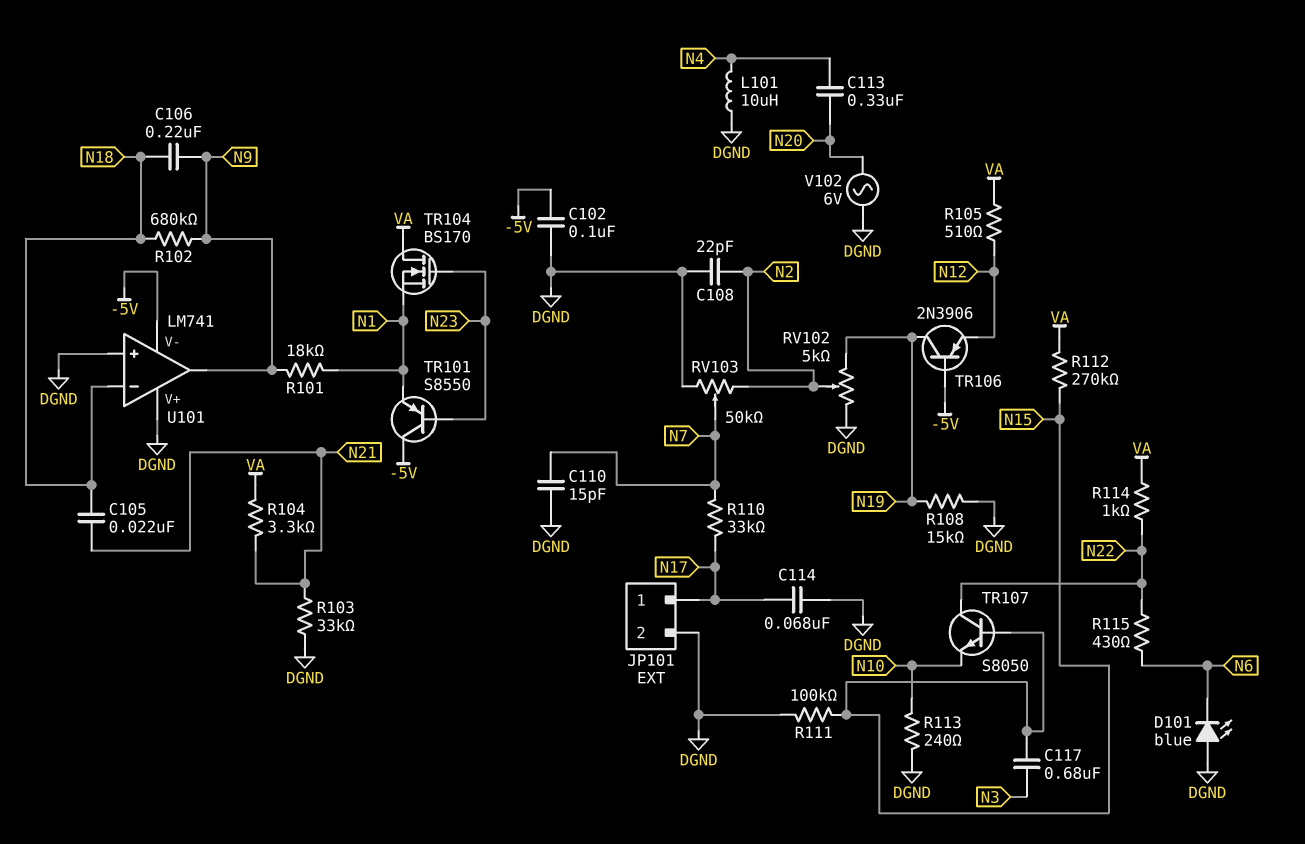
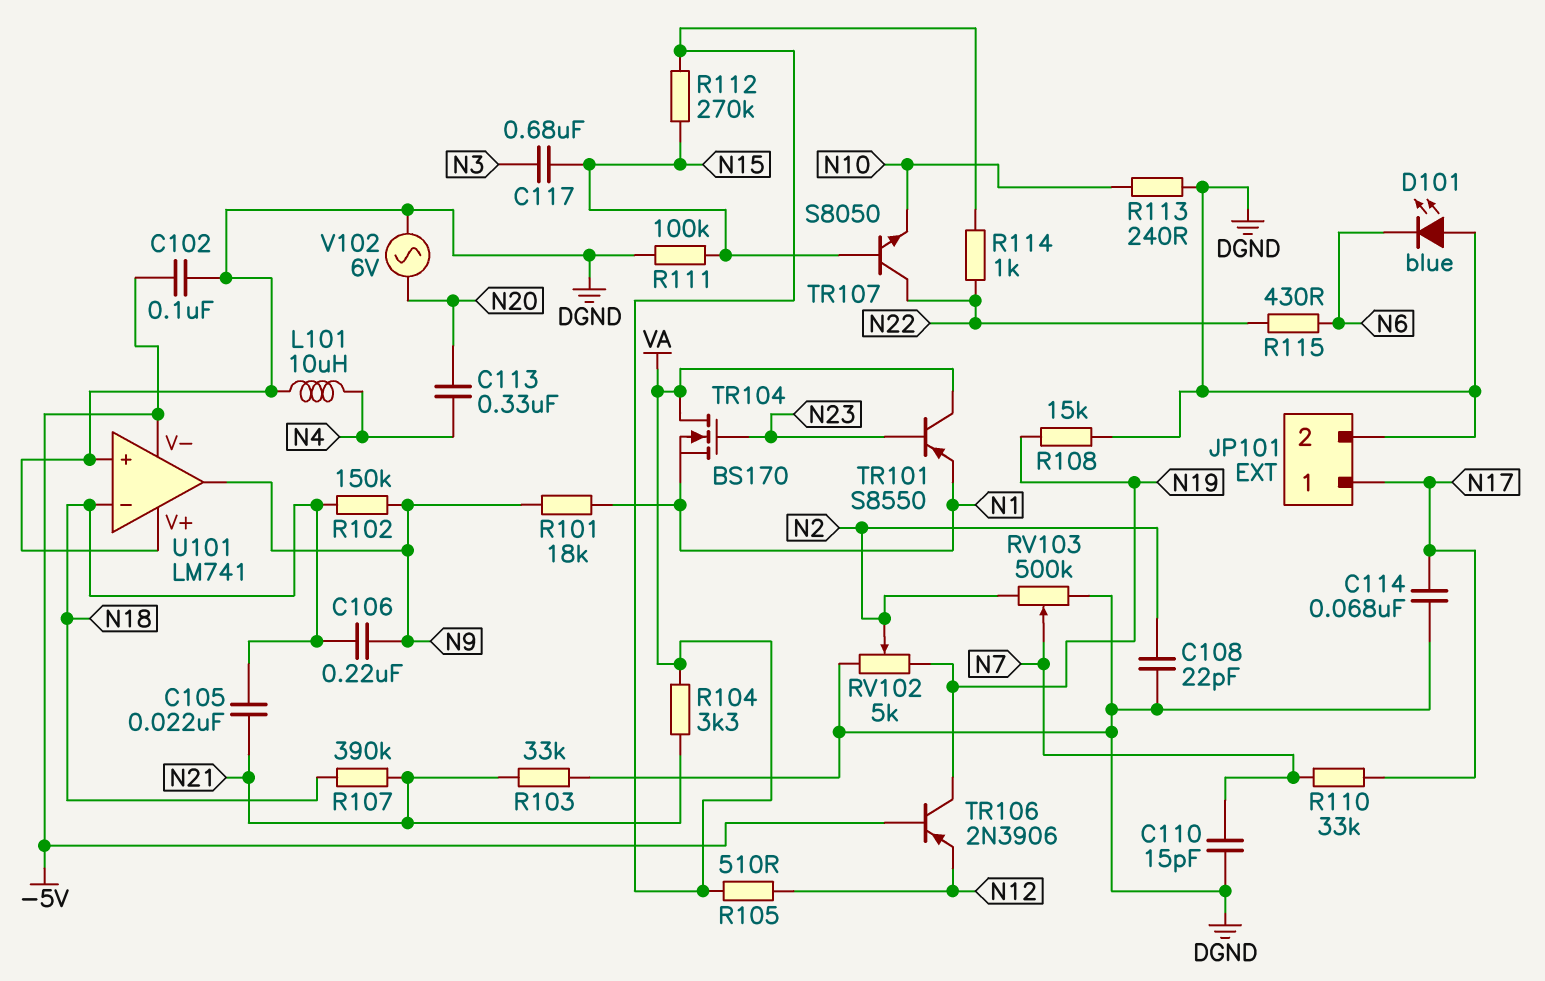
R102: 680k (N9, N18) -> 150k (N9, N18)
R107: none -> 390k (N18, N21)
RV103: 50k (DGND, N2, wiper N7) -> 500k (DGND, N2, wiper N7)
TR101: PNP S8550 (B N23, C -5V, E N1) -> PNP S8550 (B N23, C VA, E N1)

